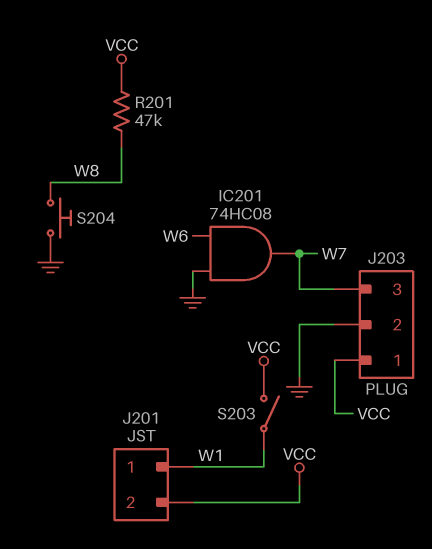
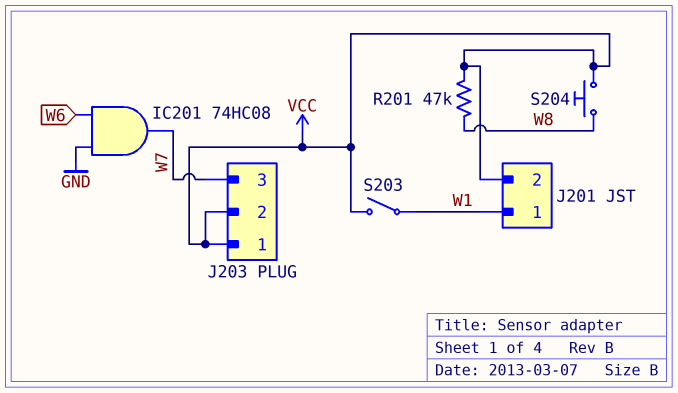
J203 pin 2: GND -> VCC
S204: button (GND, W8) -> button (VCC, W8)

